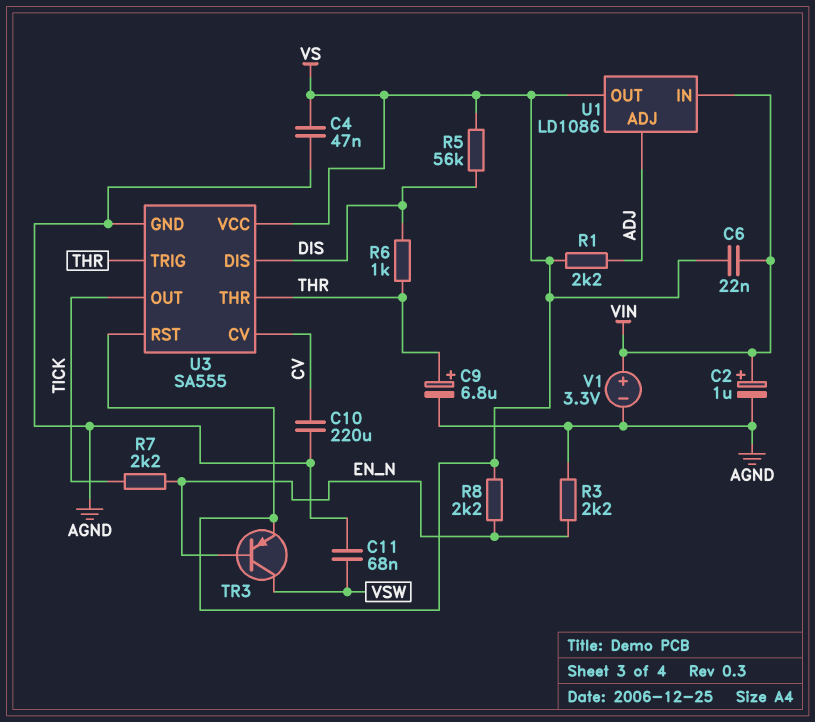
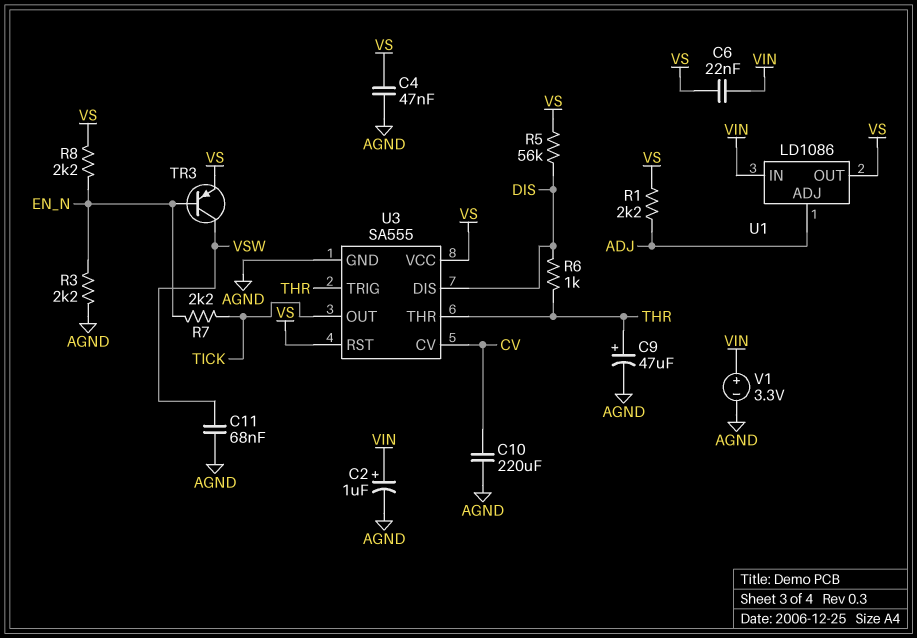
C9: 6.8uF (plus THR, minus AGND) -> 47uF (plus THR, minus AGND)

